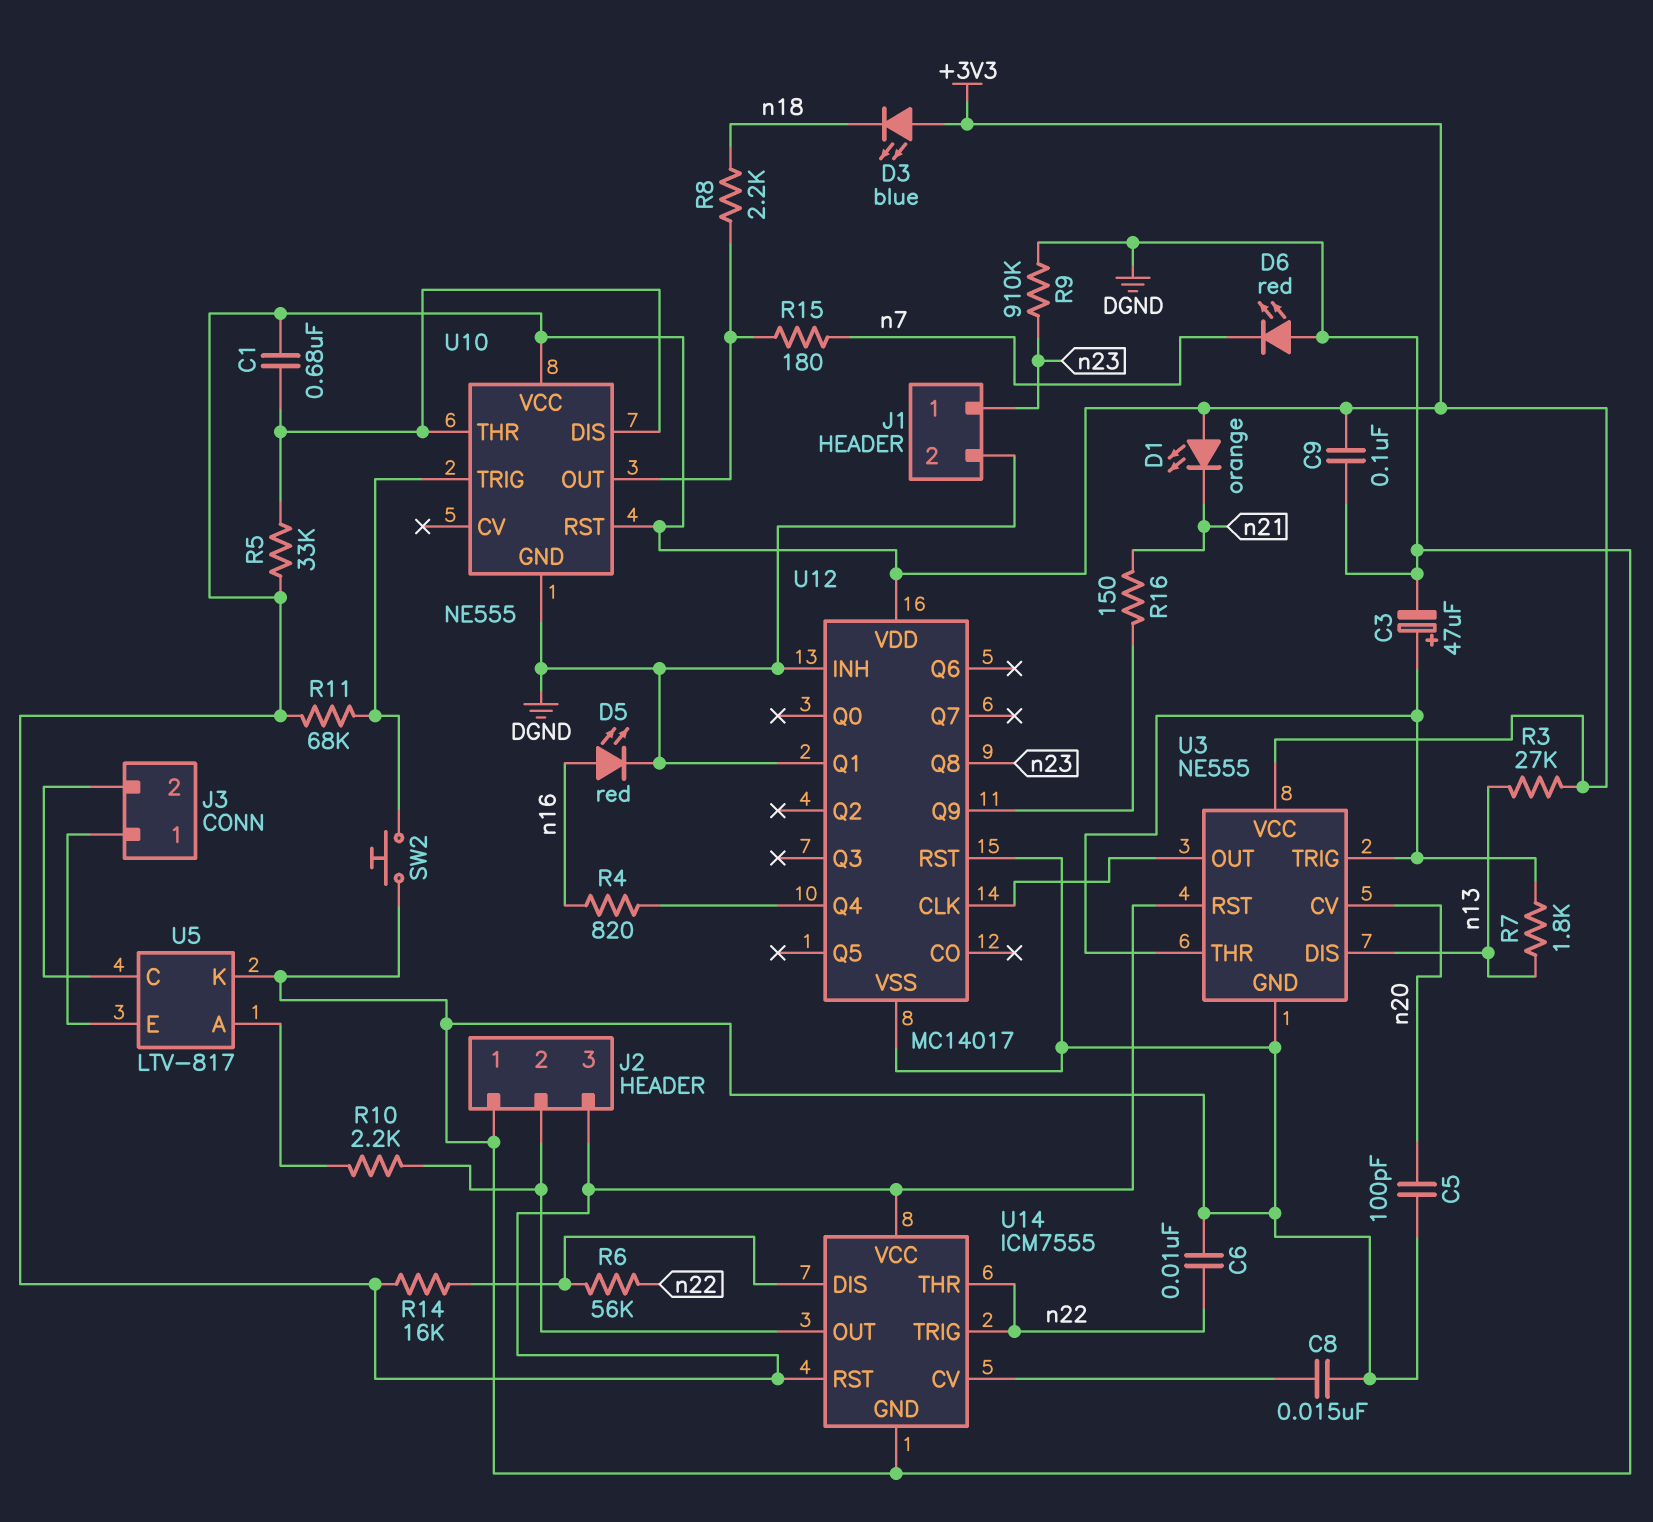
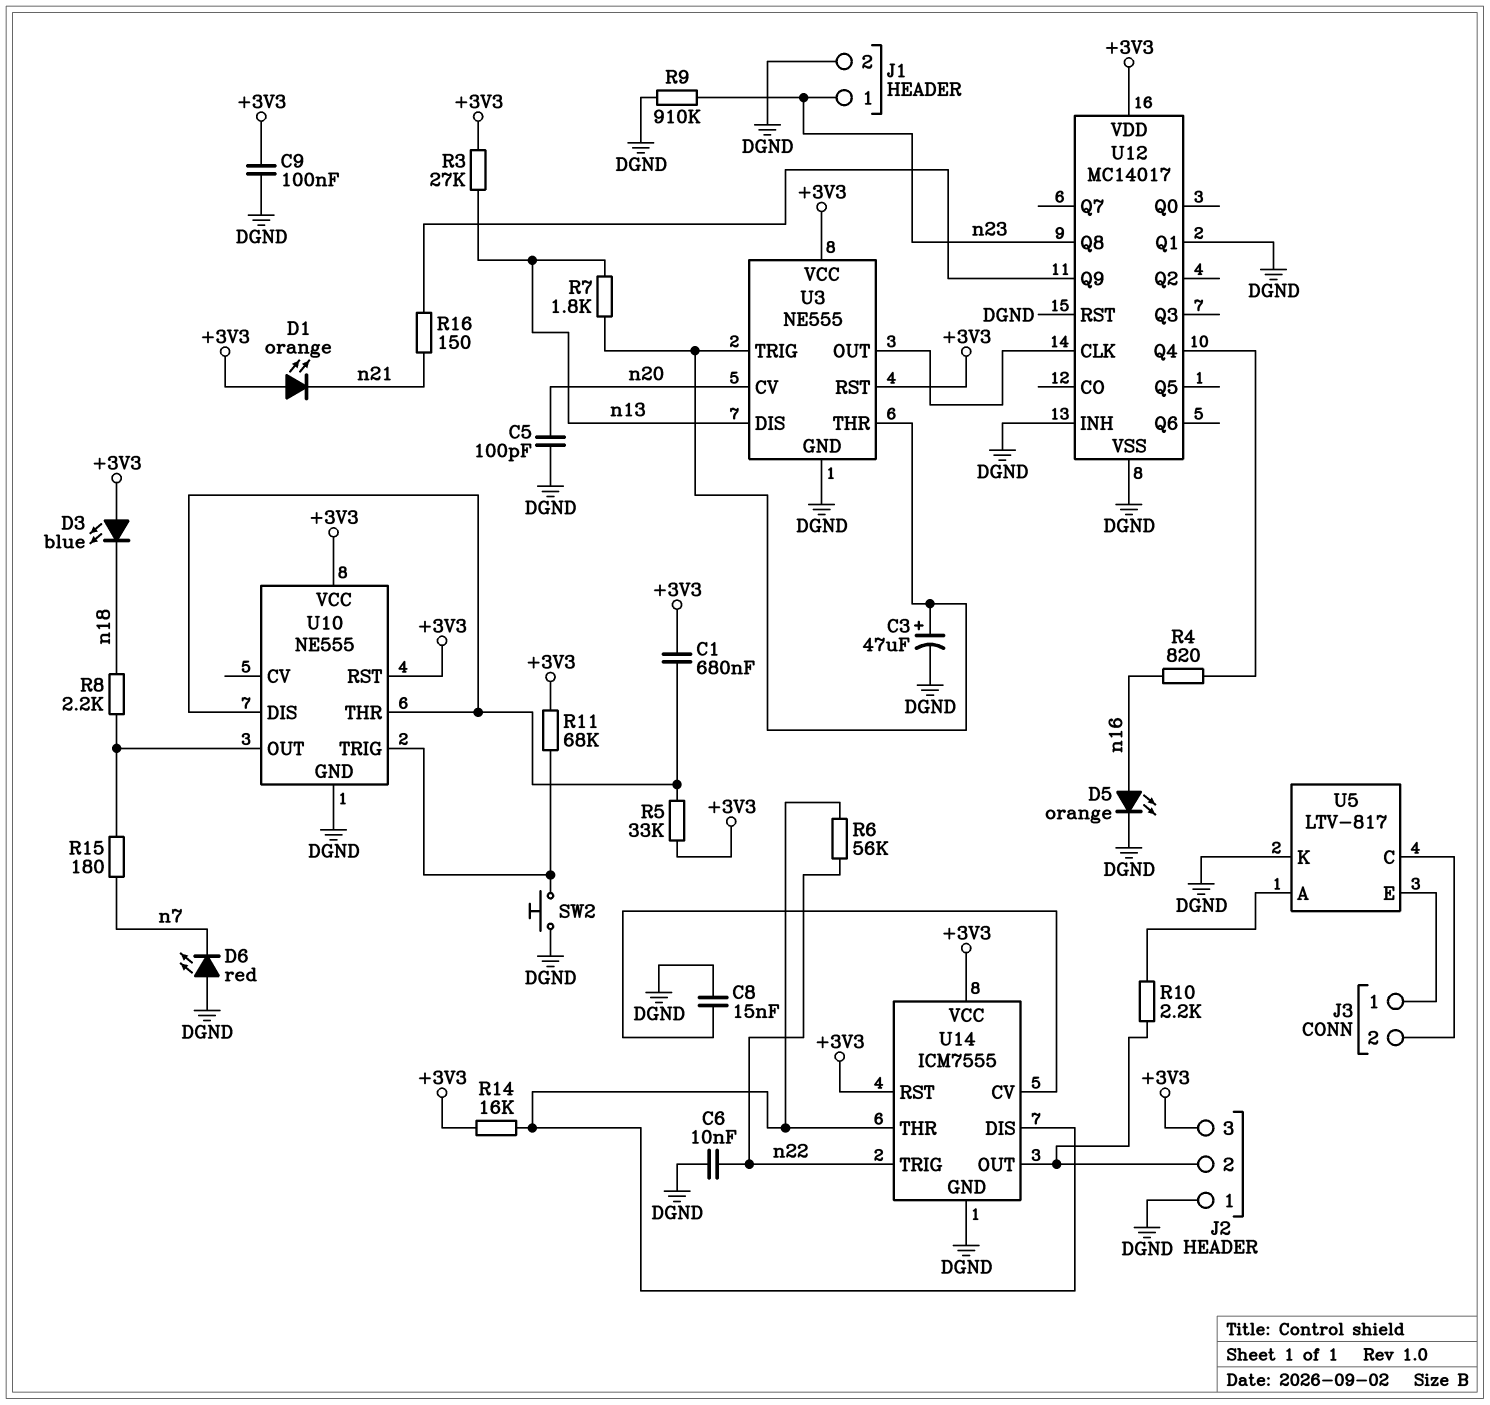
D5: LED red (A n16, K DGND) -> LED orange (A n16, K DGND)
U14 pin THR: n22 -> U14/DIS

